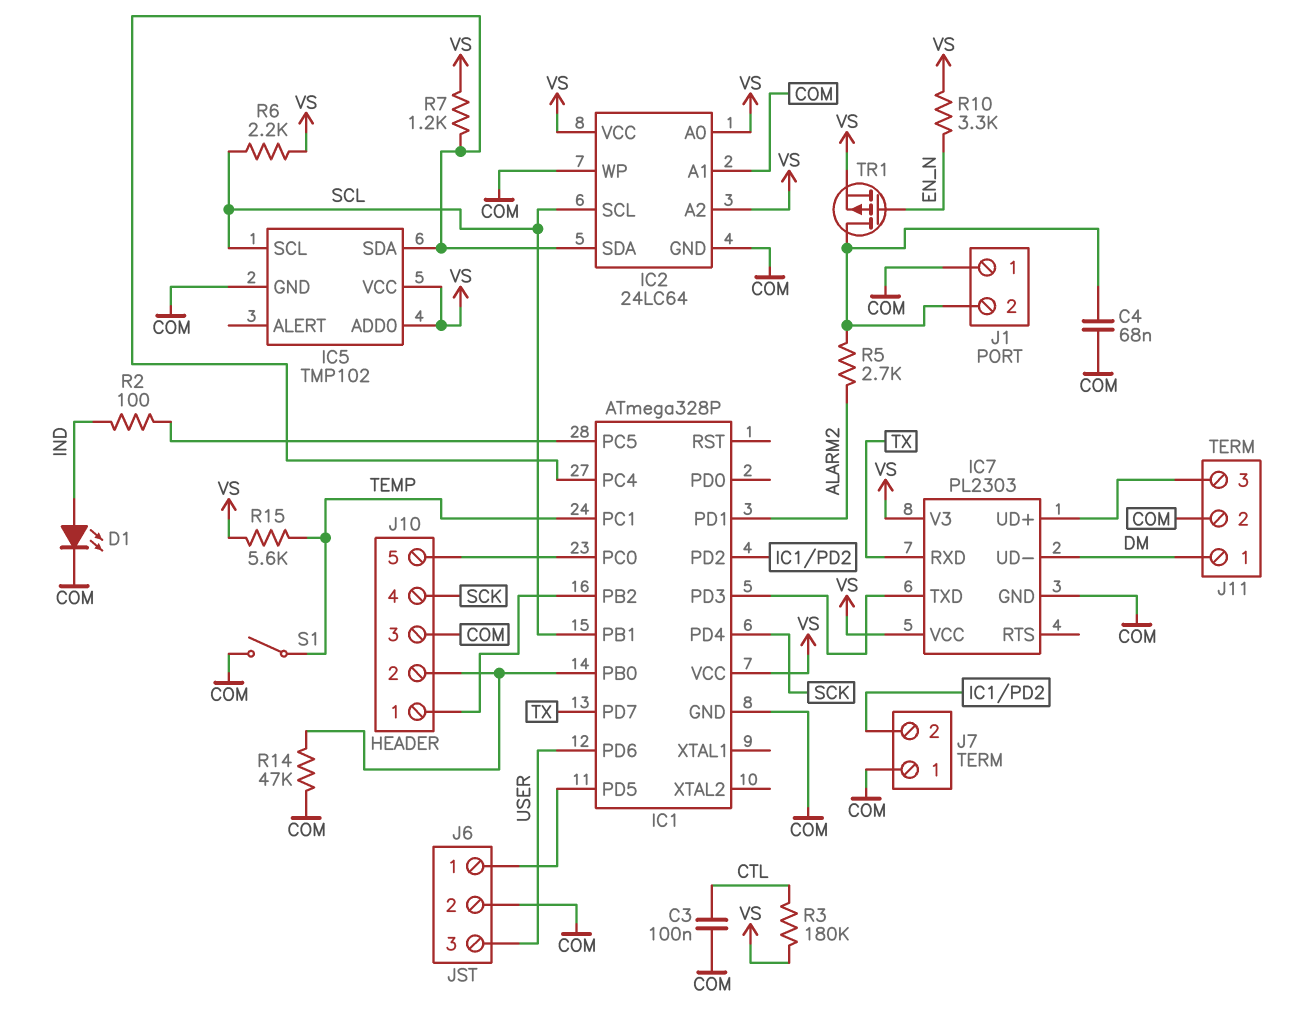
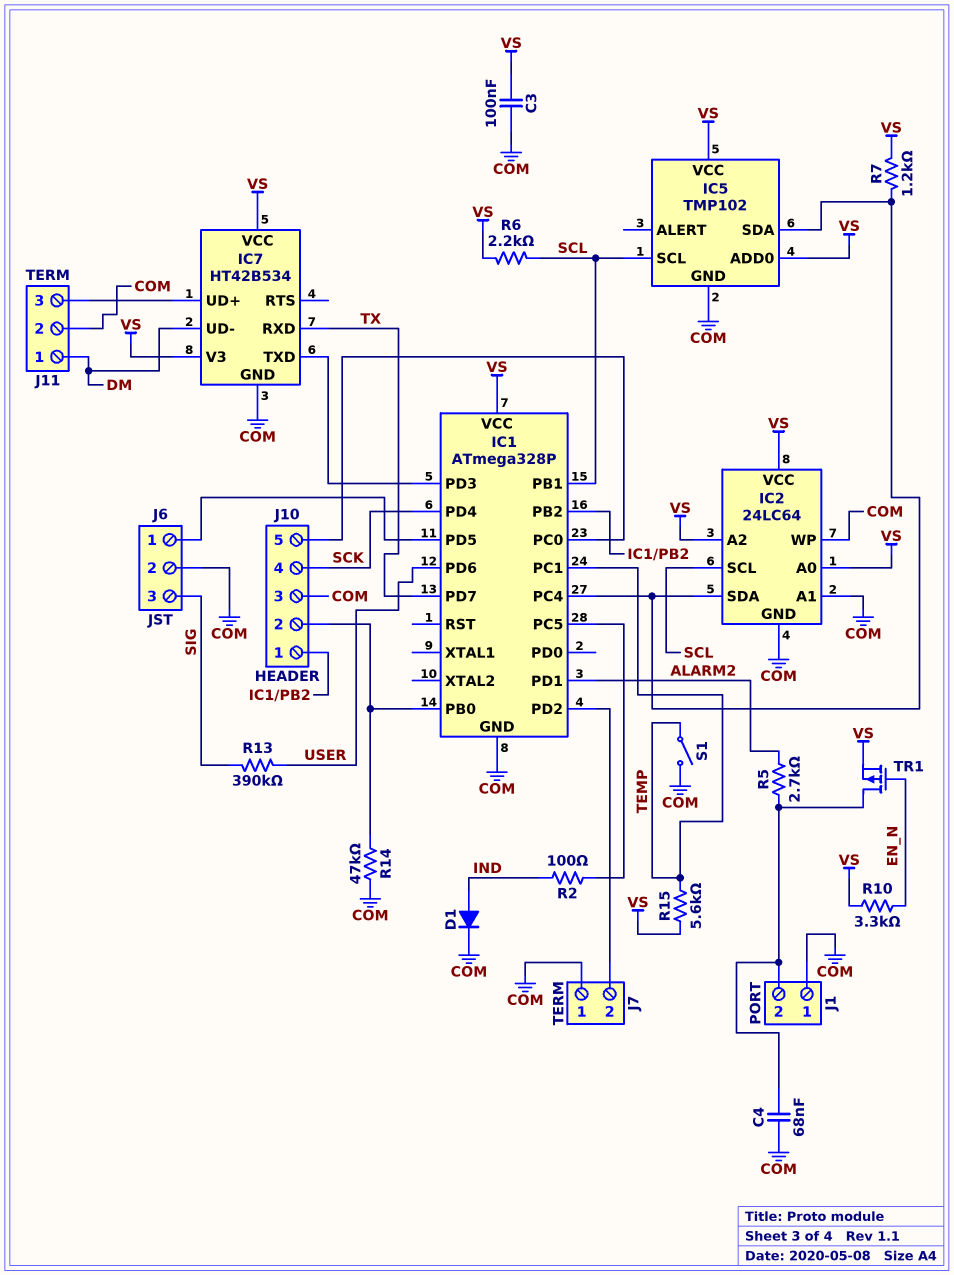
C3: 100nF (COM, CTL) -> 100nF (COM, VS)
D1: LED (A IND, K COM) -> diode (A IND, K COM)
IC7: PL2303 -> HT42B534
J6 pin 3: USER -> SIG
R3: 180k (CTL, VS) -> none
R13: none -> 390k (SIG, USER)

